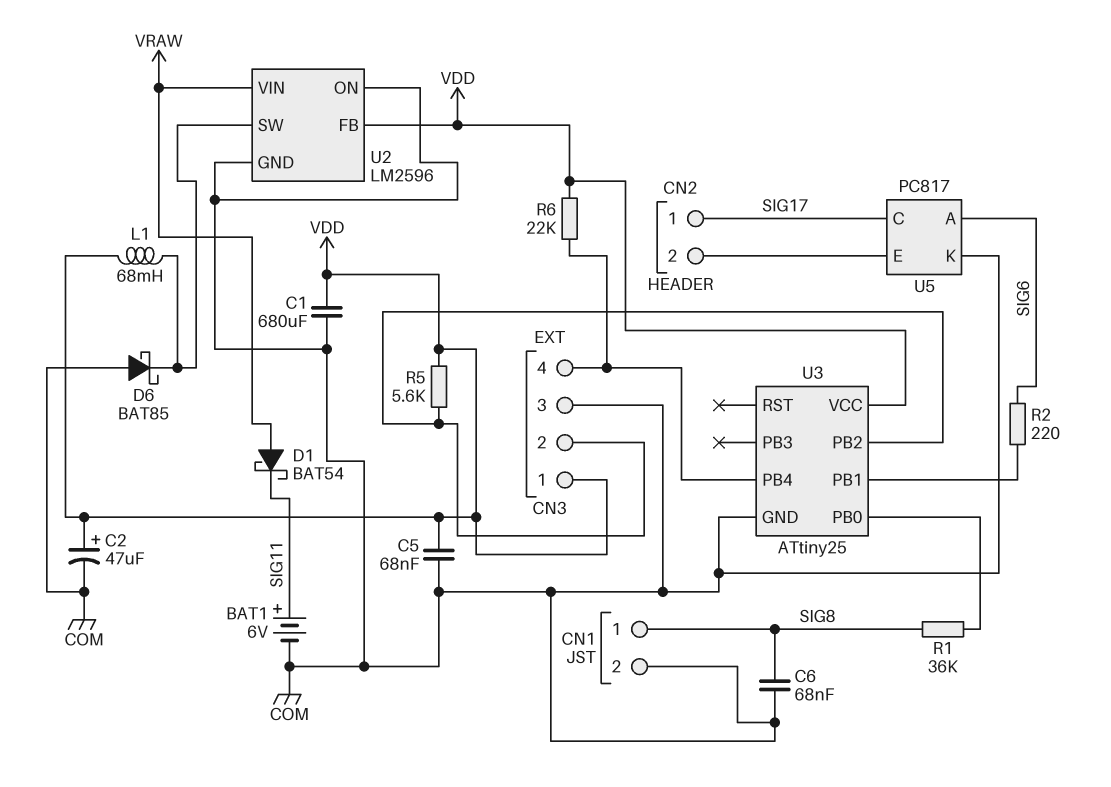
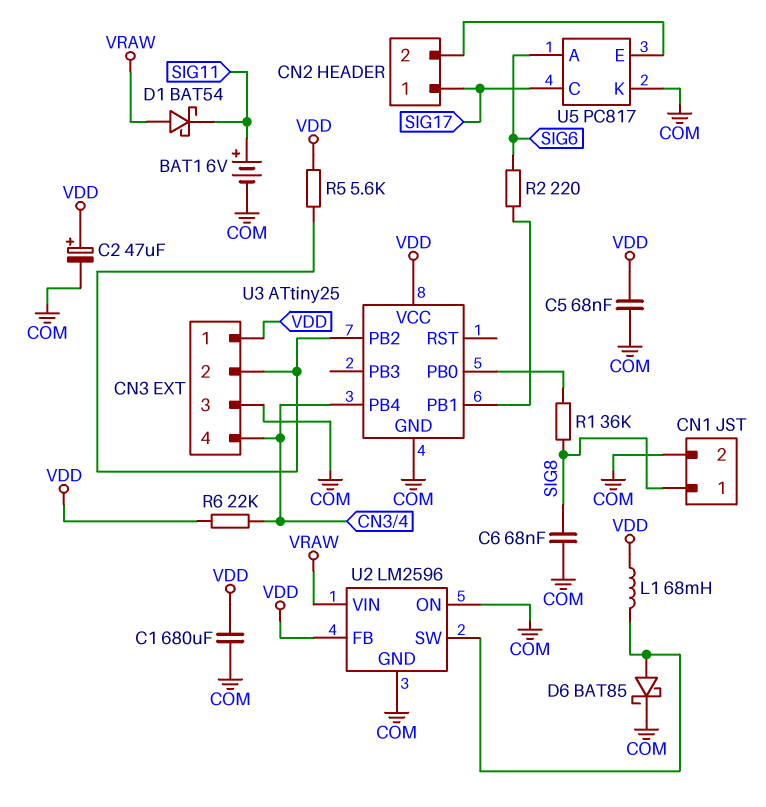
D6: schottky BAT85 (A COM, K U2/SW) -> schottky BAT85 (A U2/SW, K COM)

